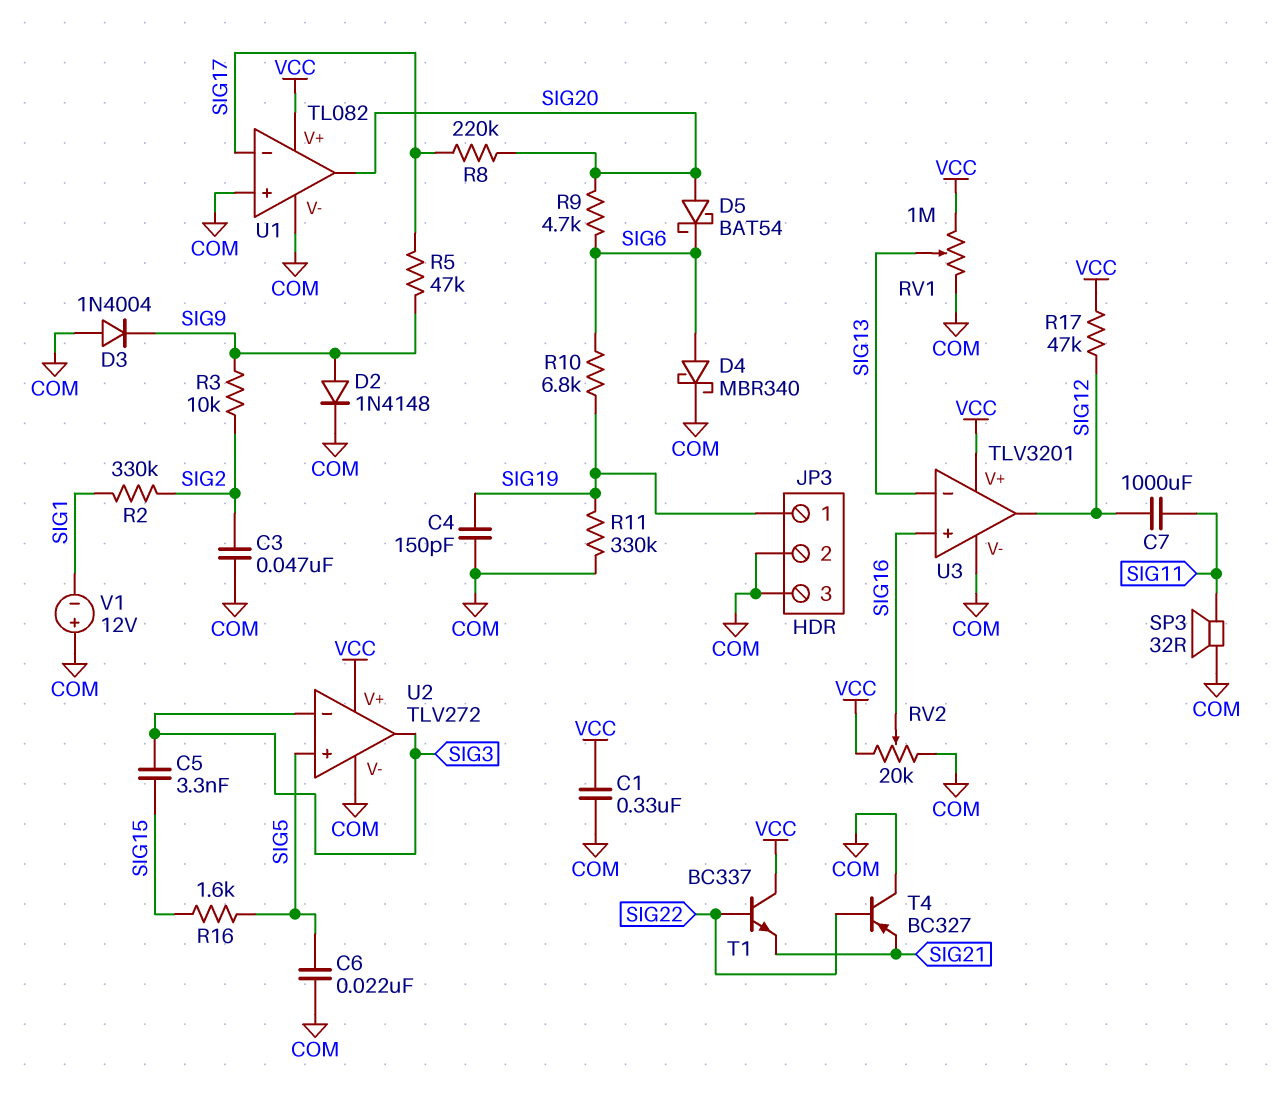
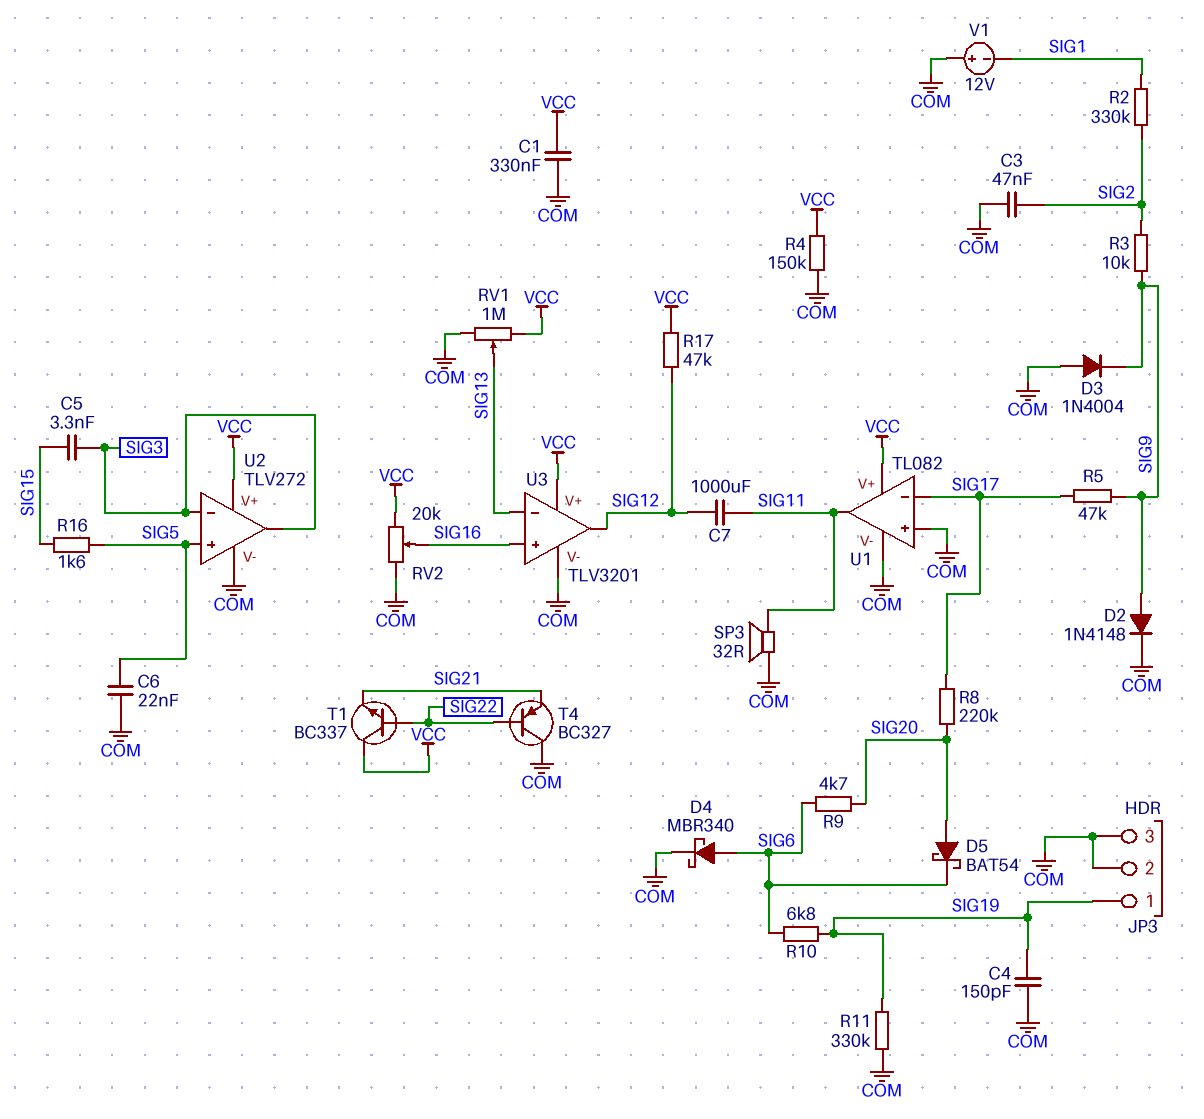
R4: none -> 150k (COM, VCC)
U1 pin out: SIG20 -> SIG11

